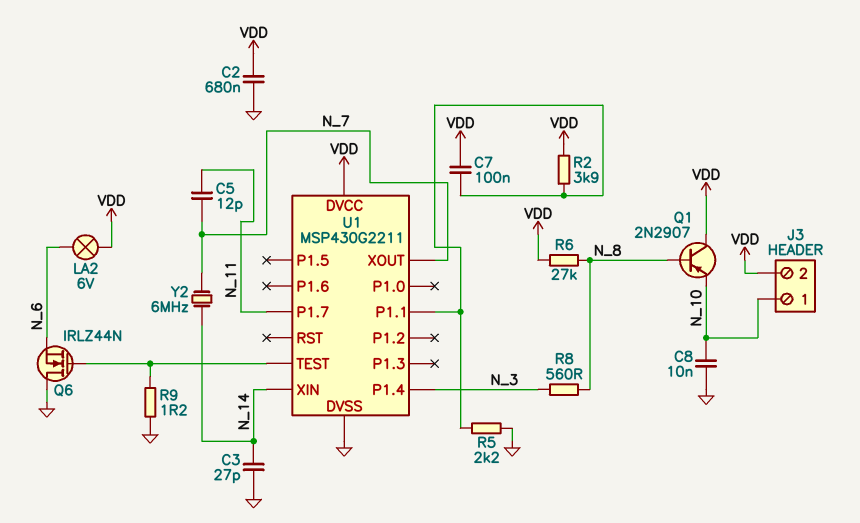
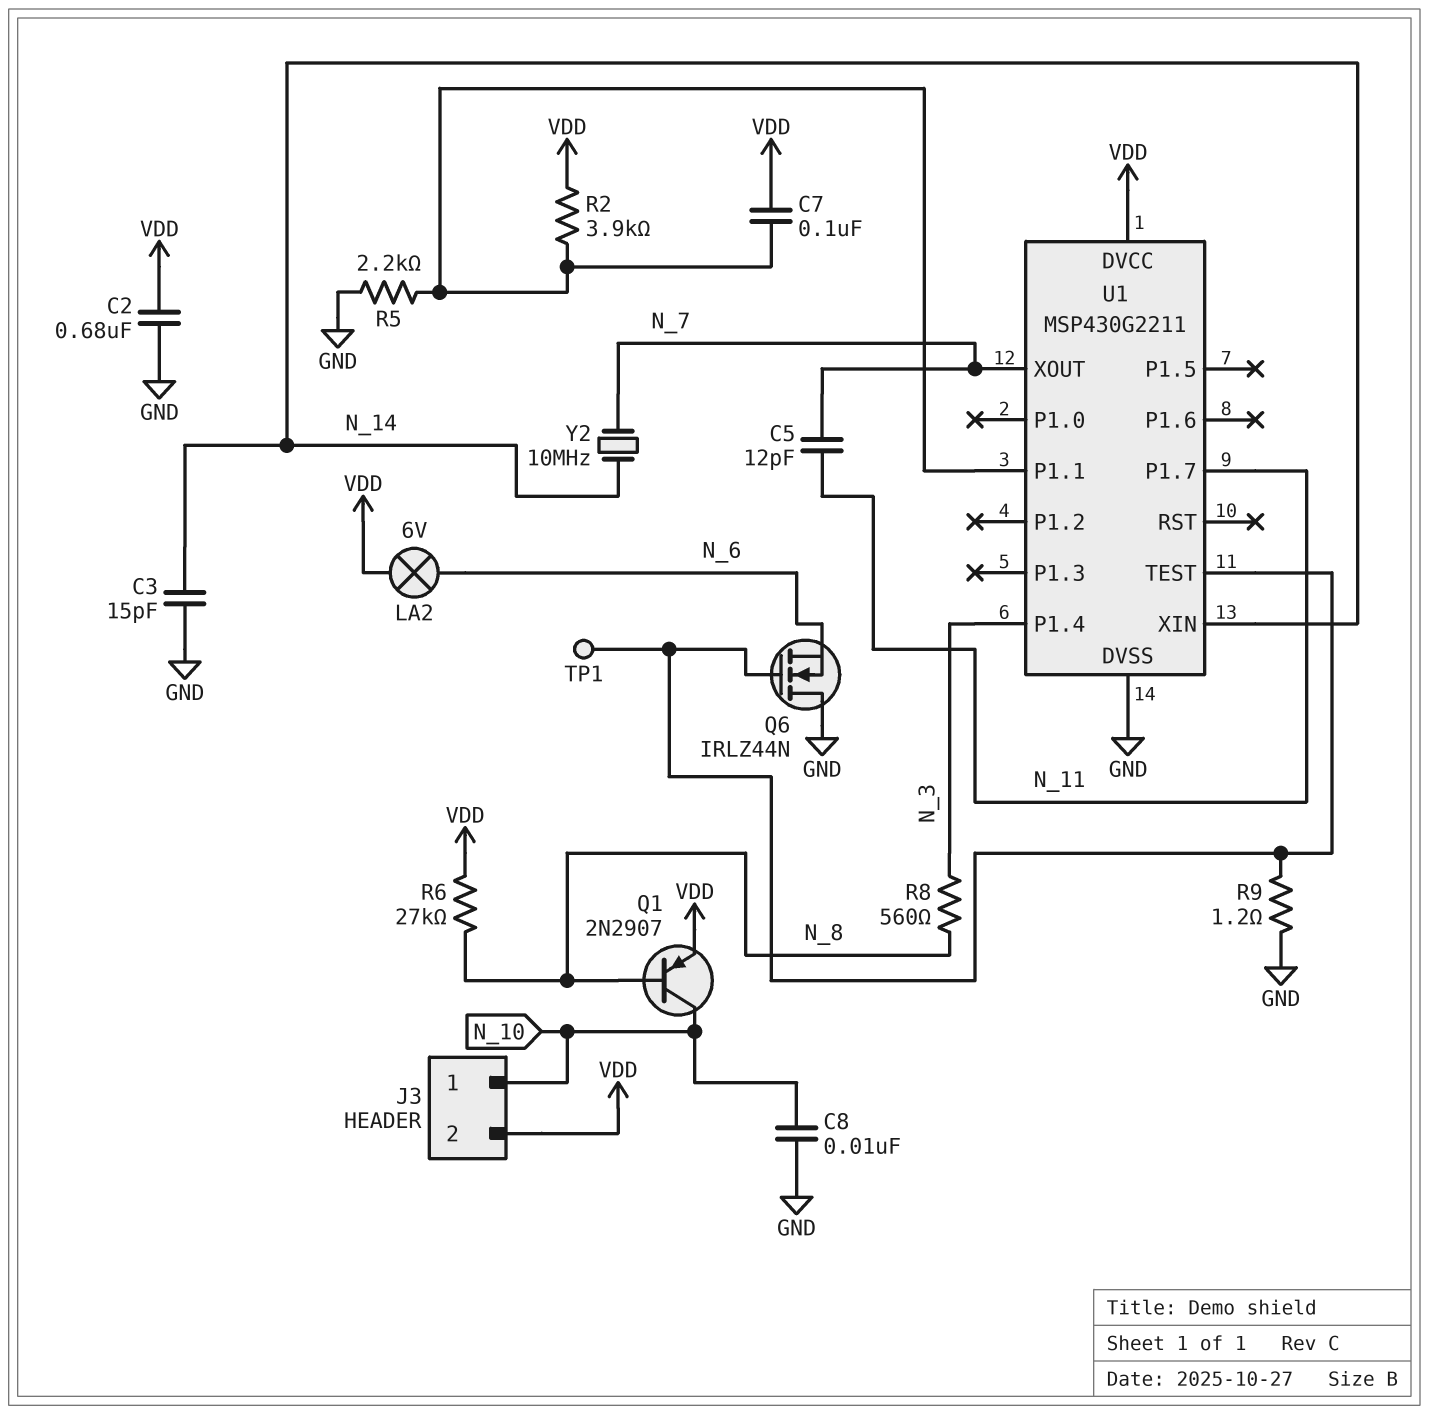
C3: 27pF (GND, N_14) -> 15pF (GND, N_14)
Q1: PNP 2N2907 (B N_8, C VDD, E N_10) -> PNP 2N2907 (B N_8, C N_10, E VDD)
TP1: none -> test point (U1/TEST)
Y2: 6MHz (N_7, N_14) -> 10MHz (N_7, N_14)

